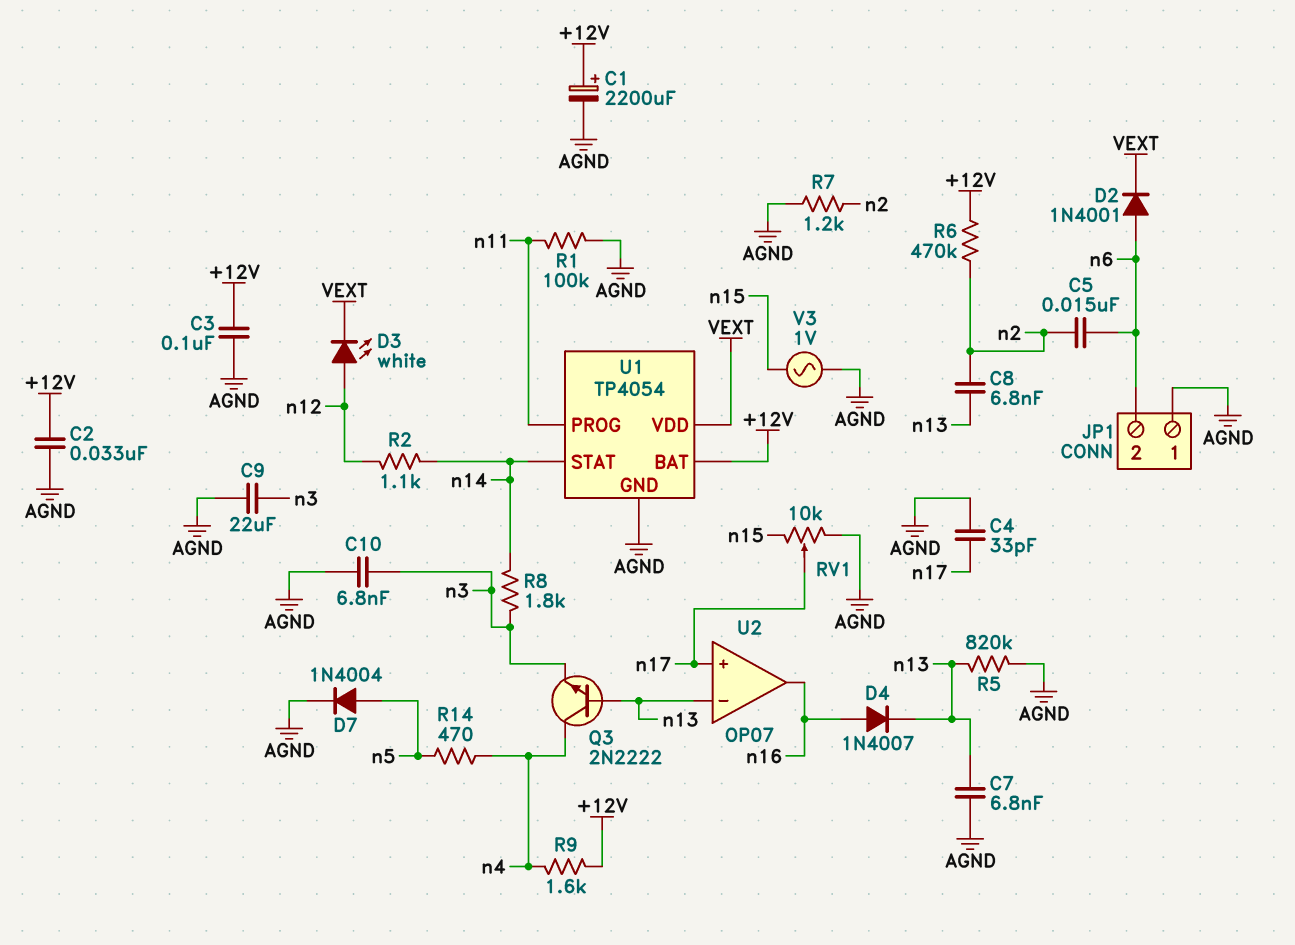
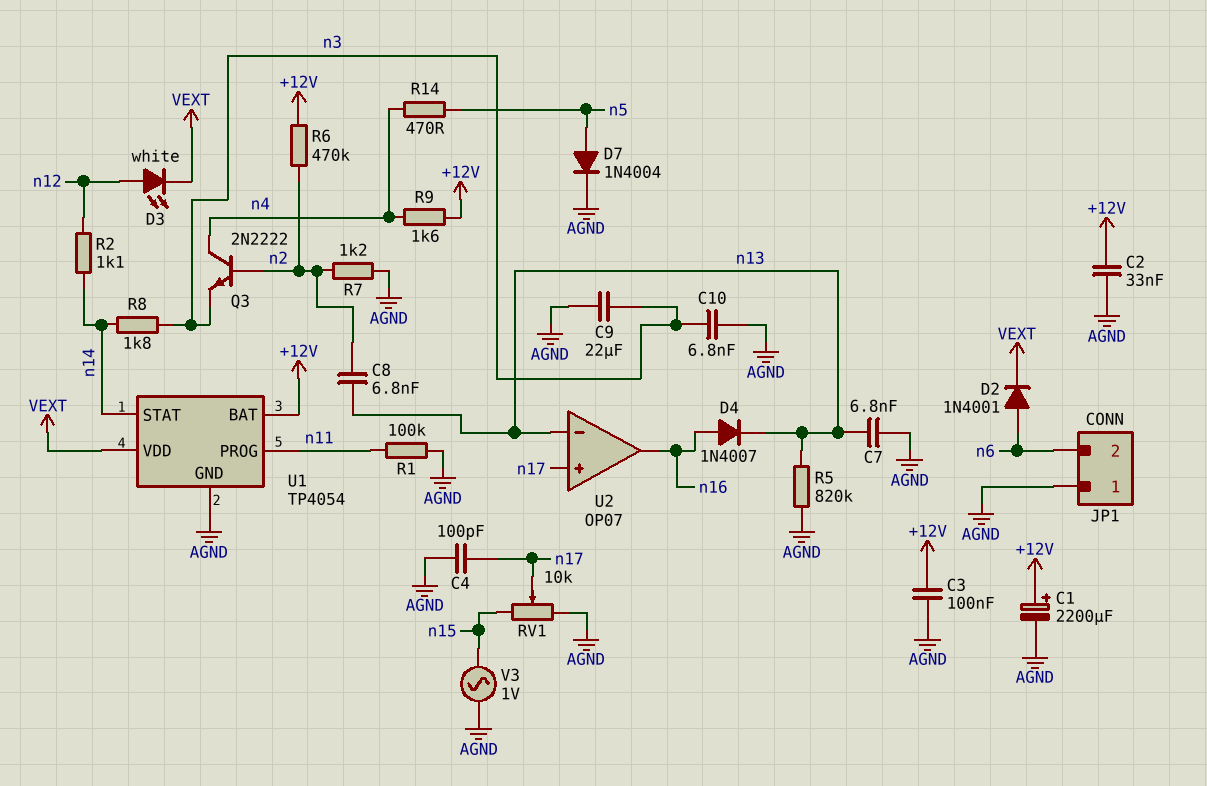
C4: 33pF (AGND, n17) -> 100pF (AGND, n17)
C5: 15nF (n2, n6) -> none
Q3: NPN 2N2222 (B n13, C n4, E n3) -> NPN 2N2222 (B n2, C n4, E n3)

